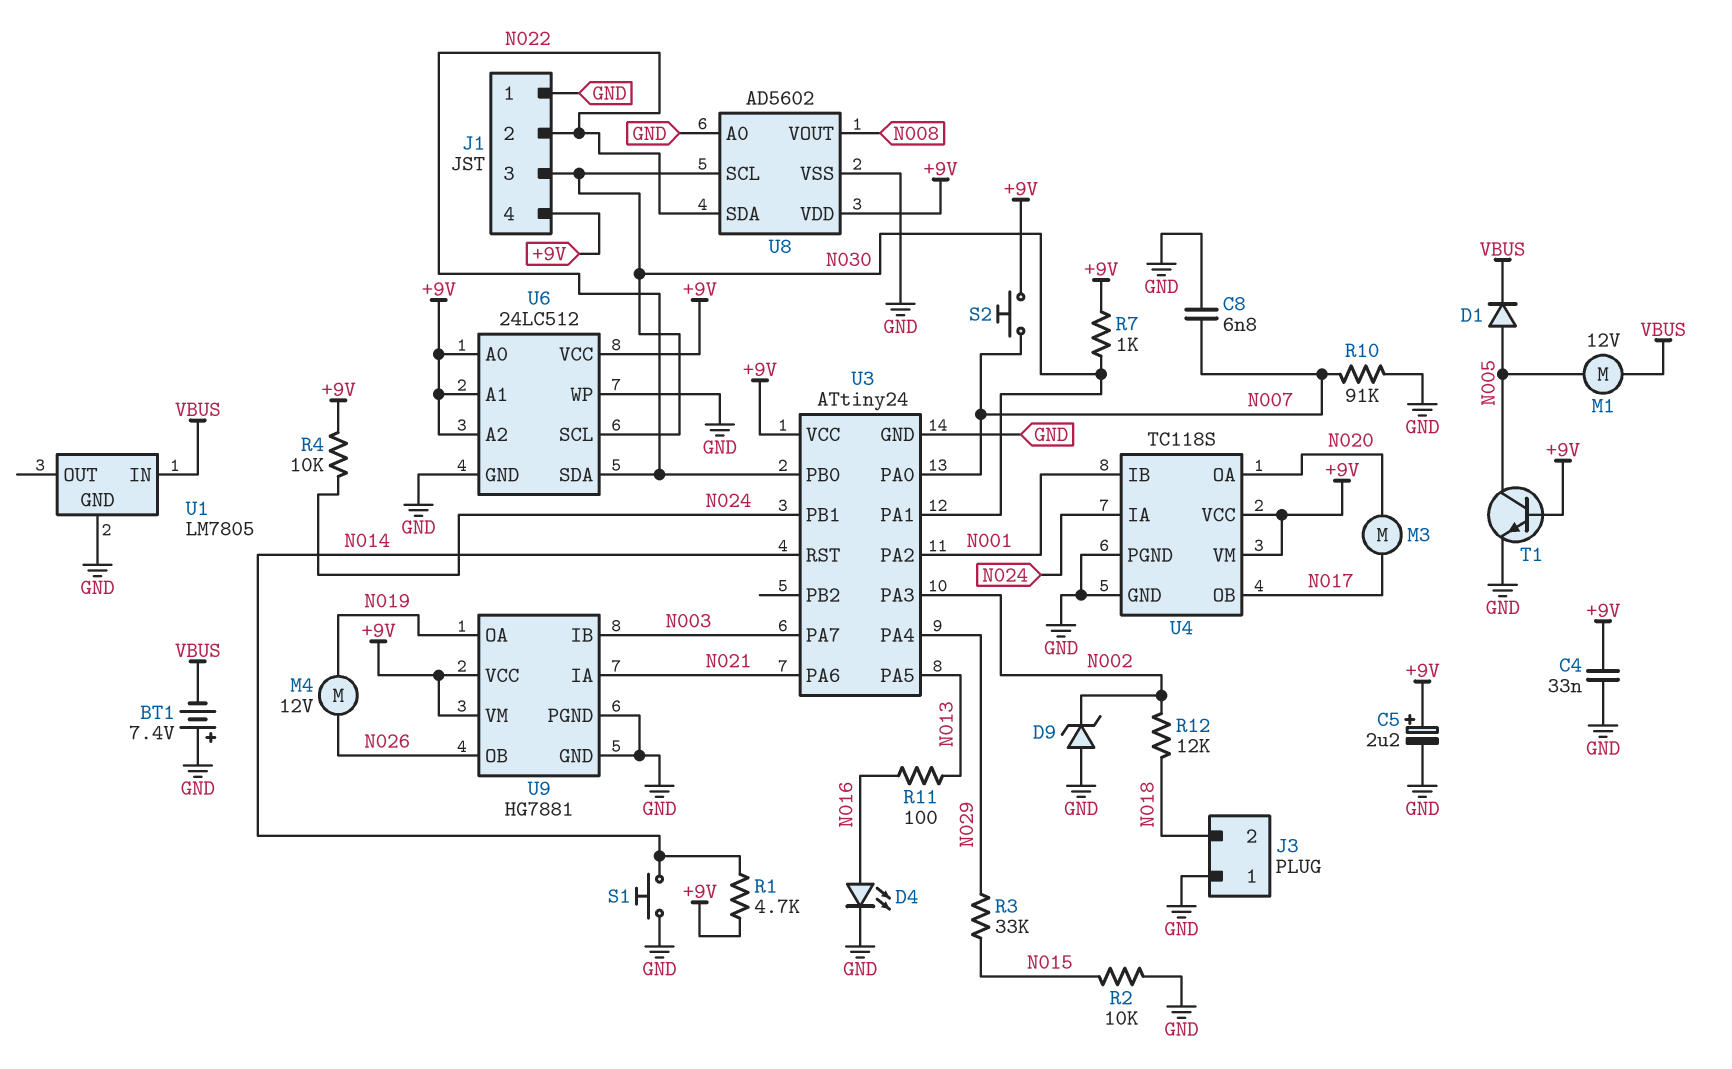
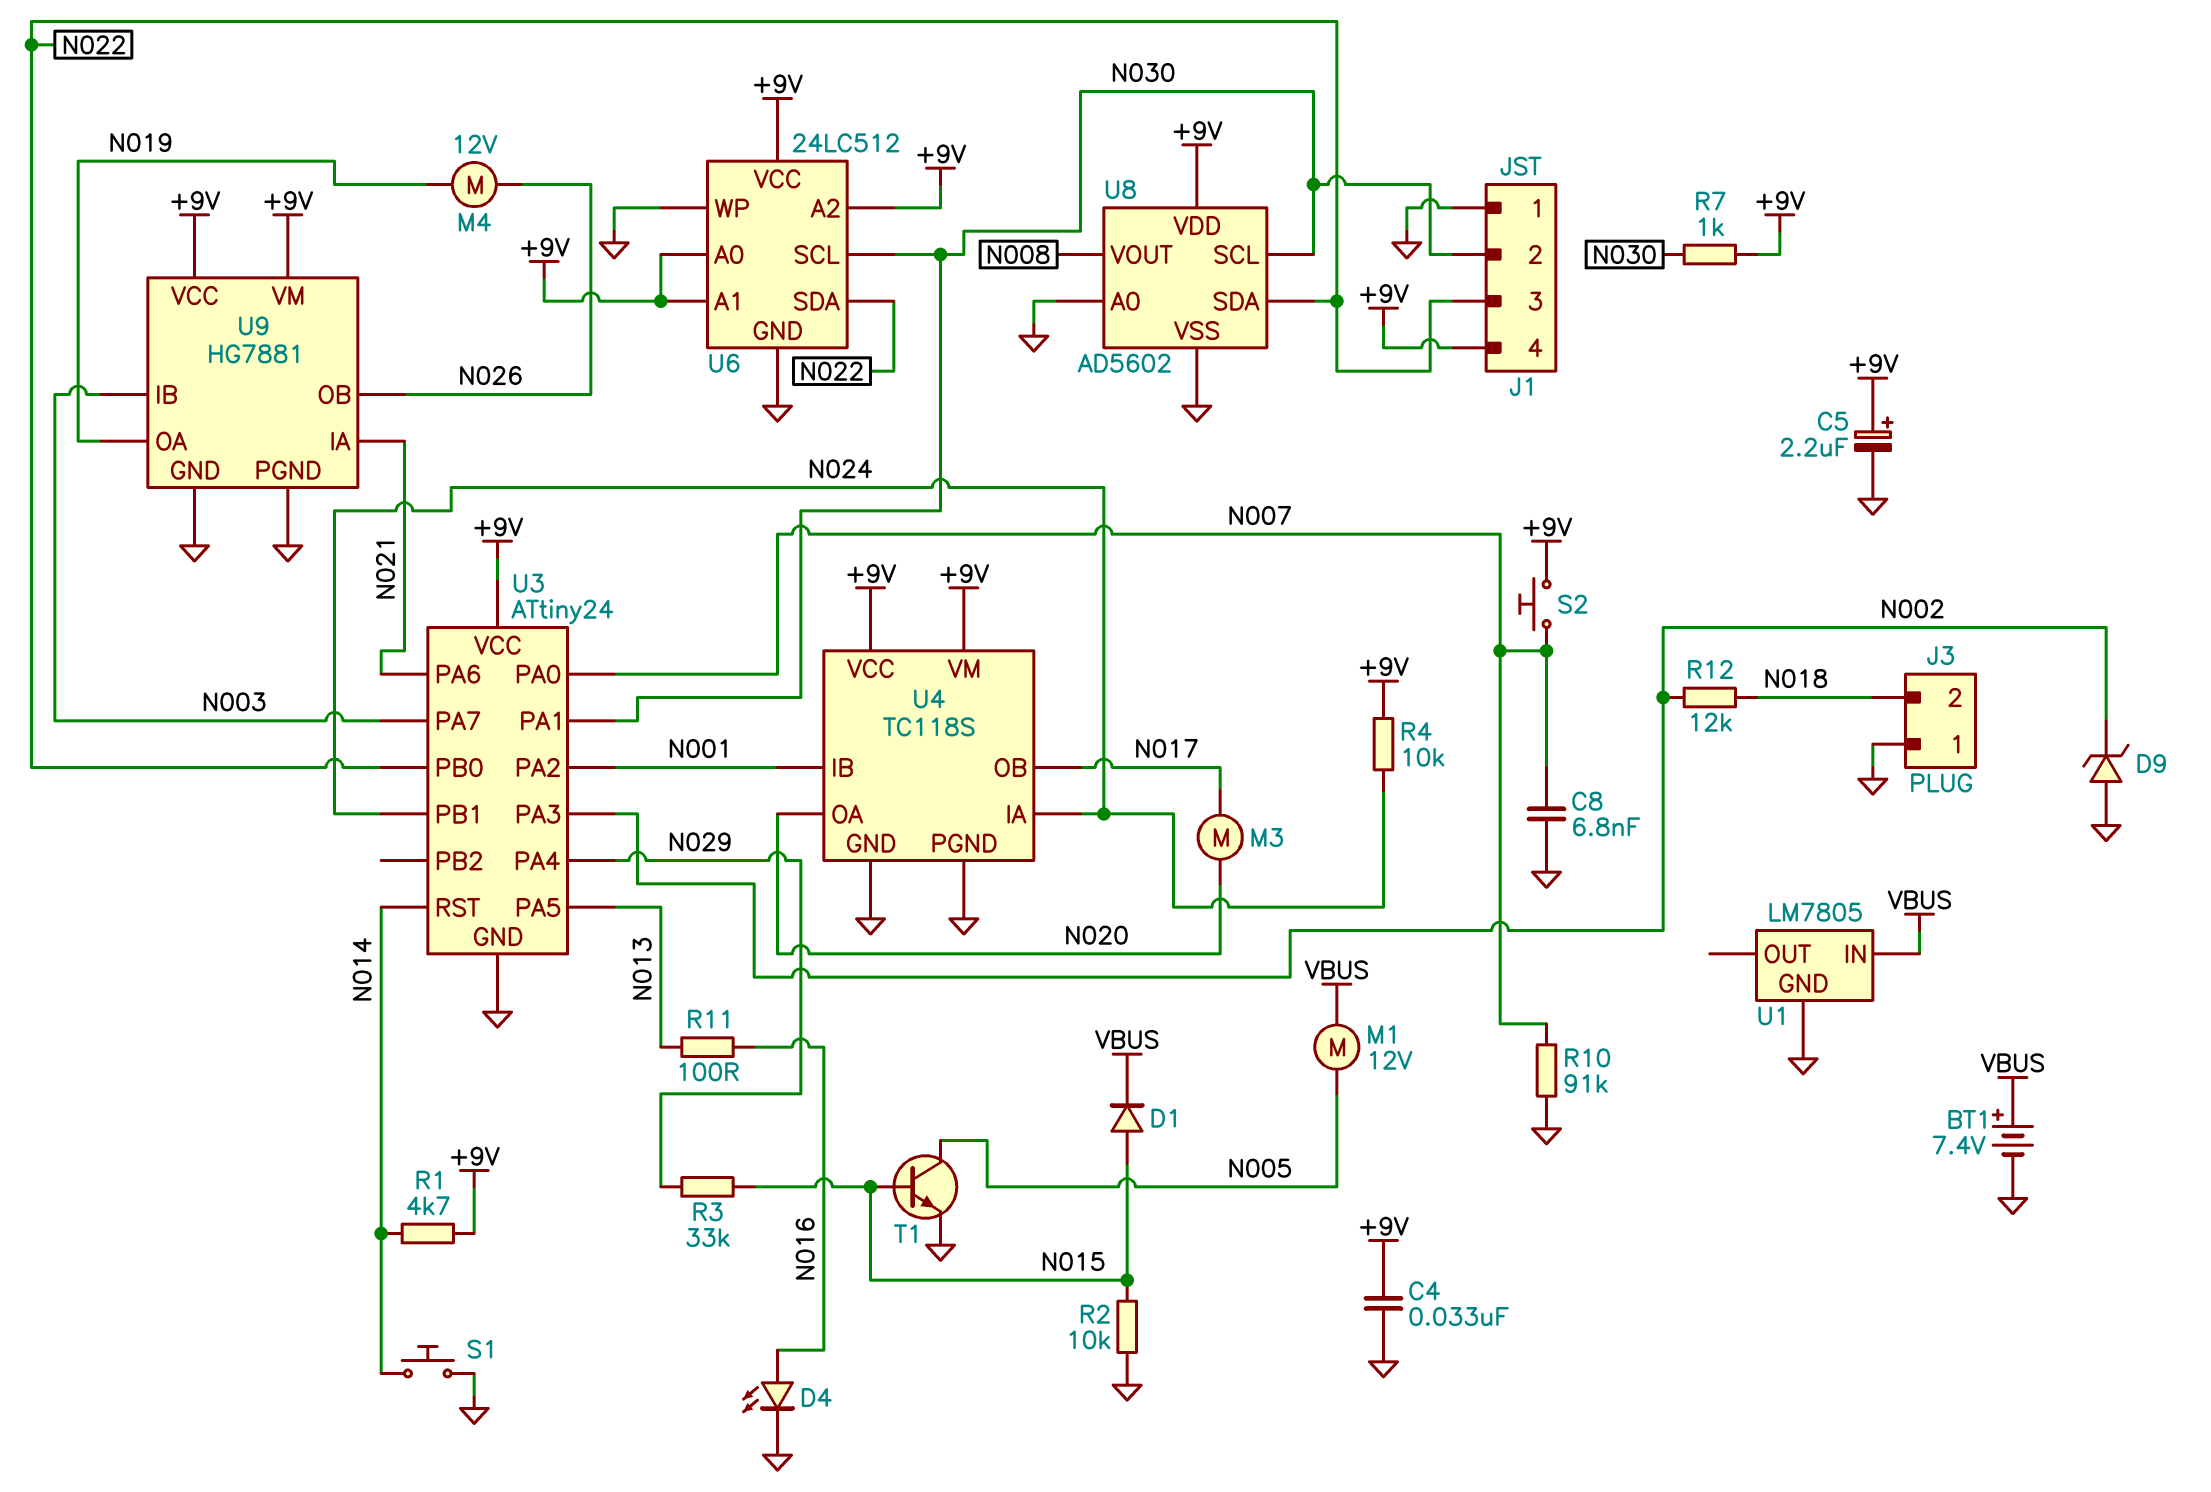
BT1: 7.4V (plus GND, minus VBUS) -> 7.4V (plus VBUS, minus GND)
D1: diode (A N005, K VBUS) -> diode (A N015, K VBUS)
J1 pin 2: N022 -> N030
J1 pin 3: N030 -> N022
T1: NPN (B +9V, C N005, E GND) -> NPN (B N015, C N005, E GND)

